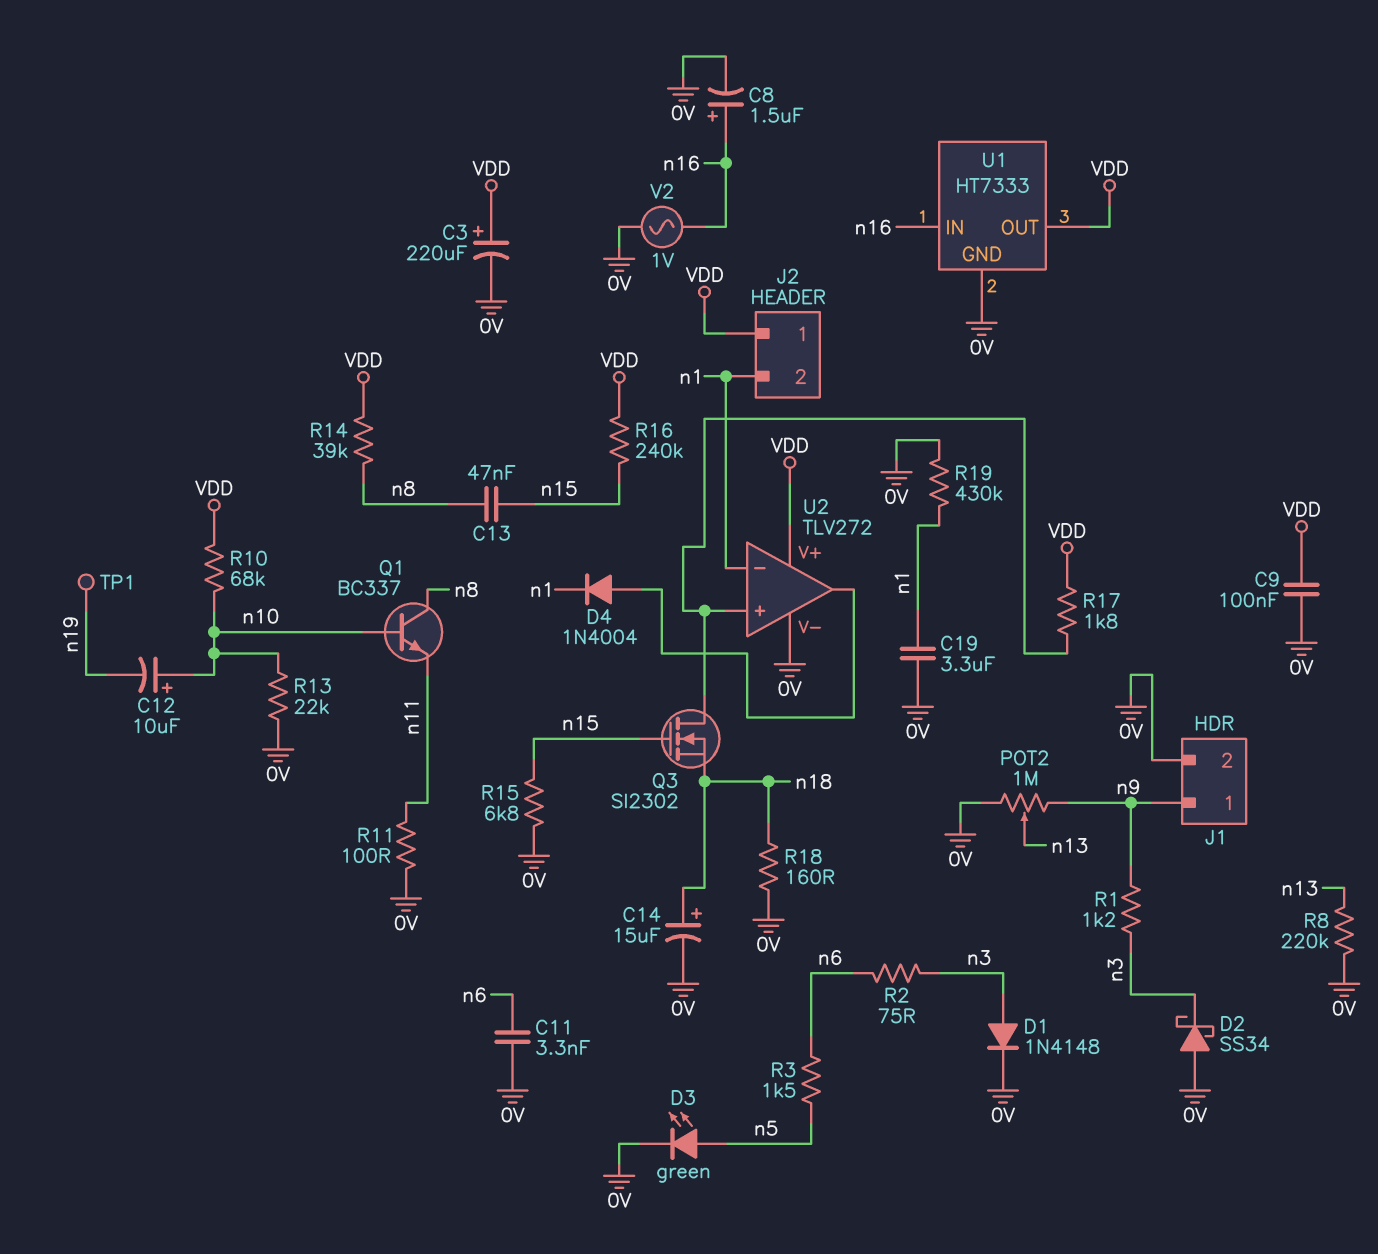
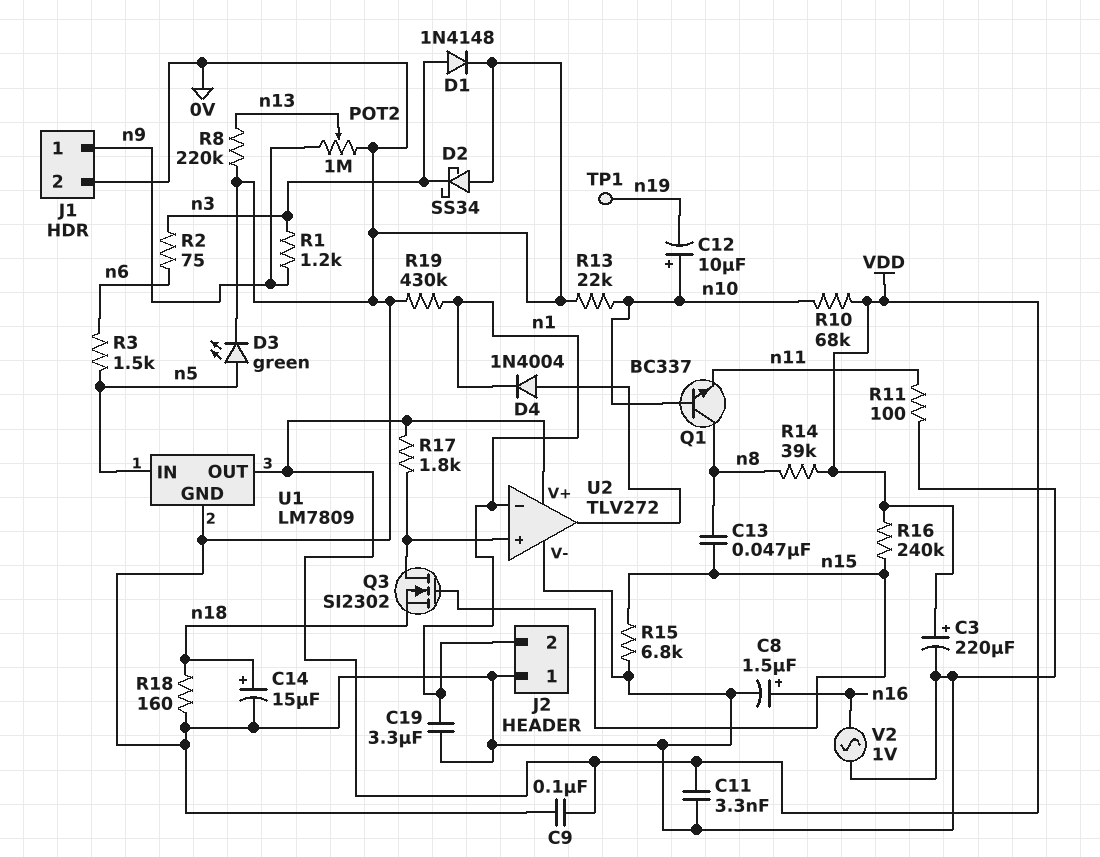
C11: 3.3nF (0V, n6) -> 3.3nF (0V, VDD)
J2 pin 1: VDD -> 0V
U1: HT7333 -> LM7809
U1 pin IN: n16 -> n5

